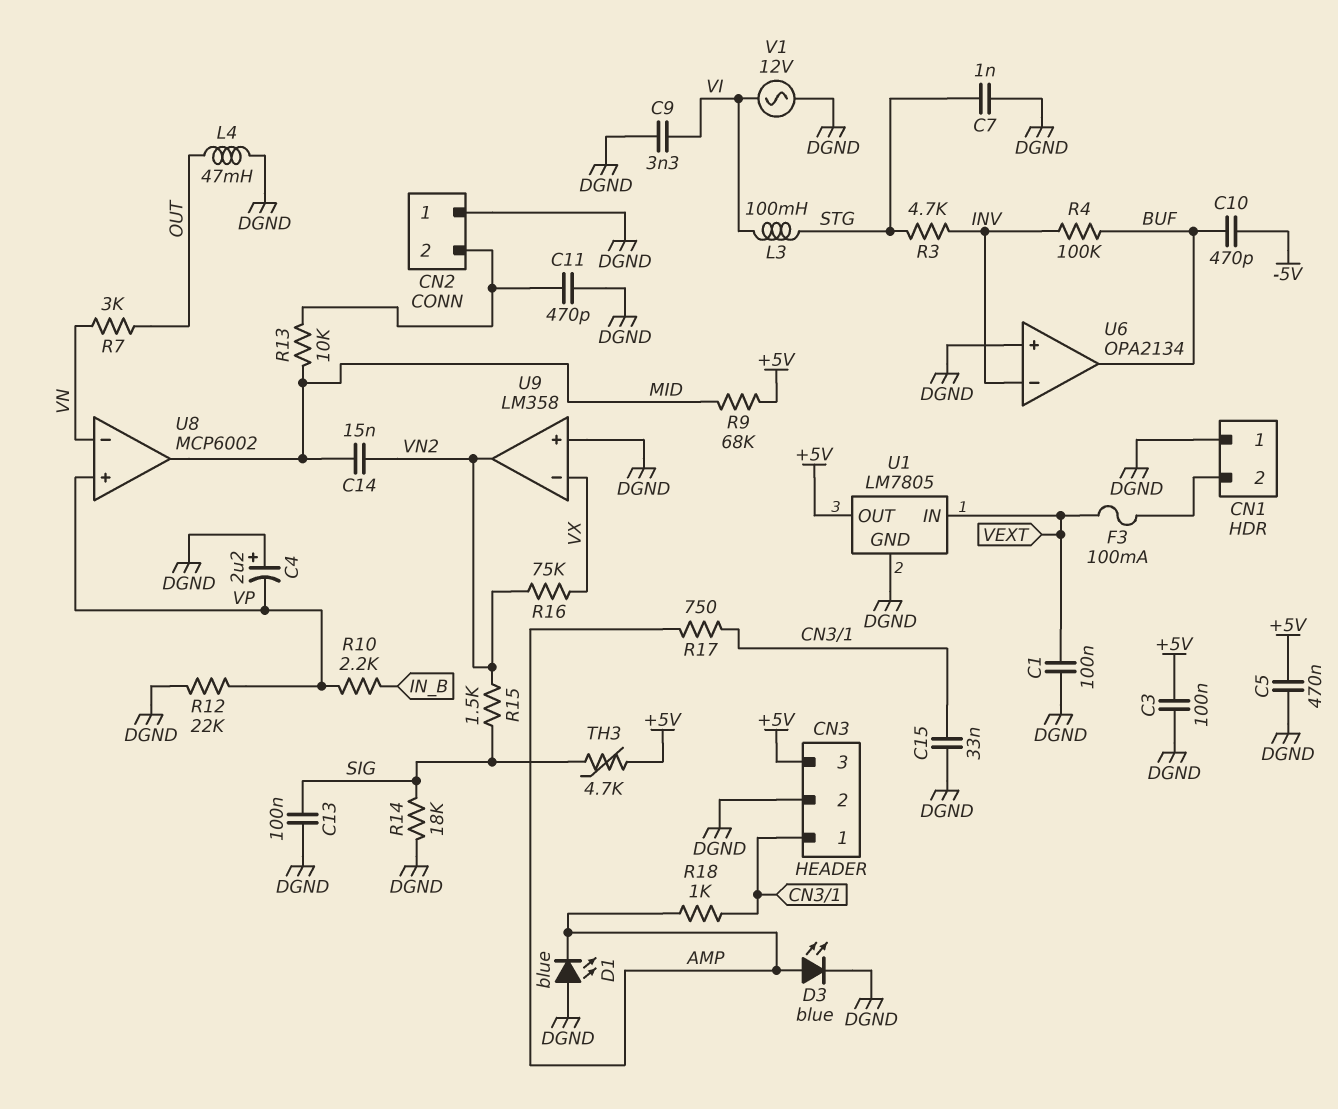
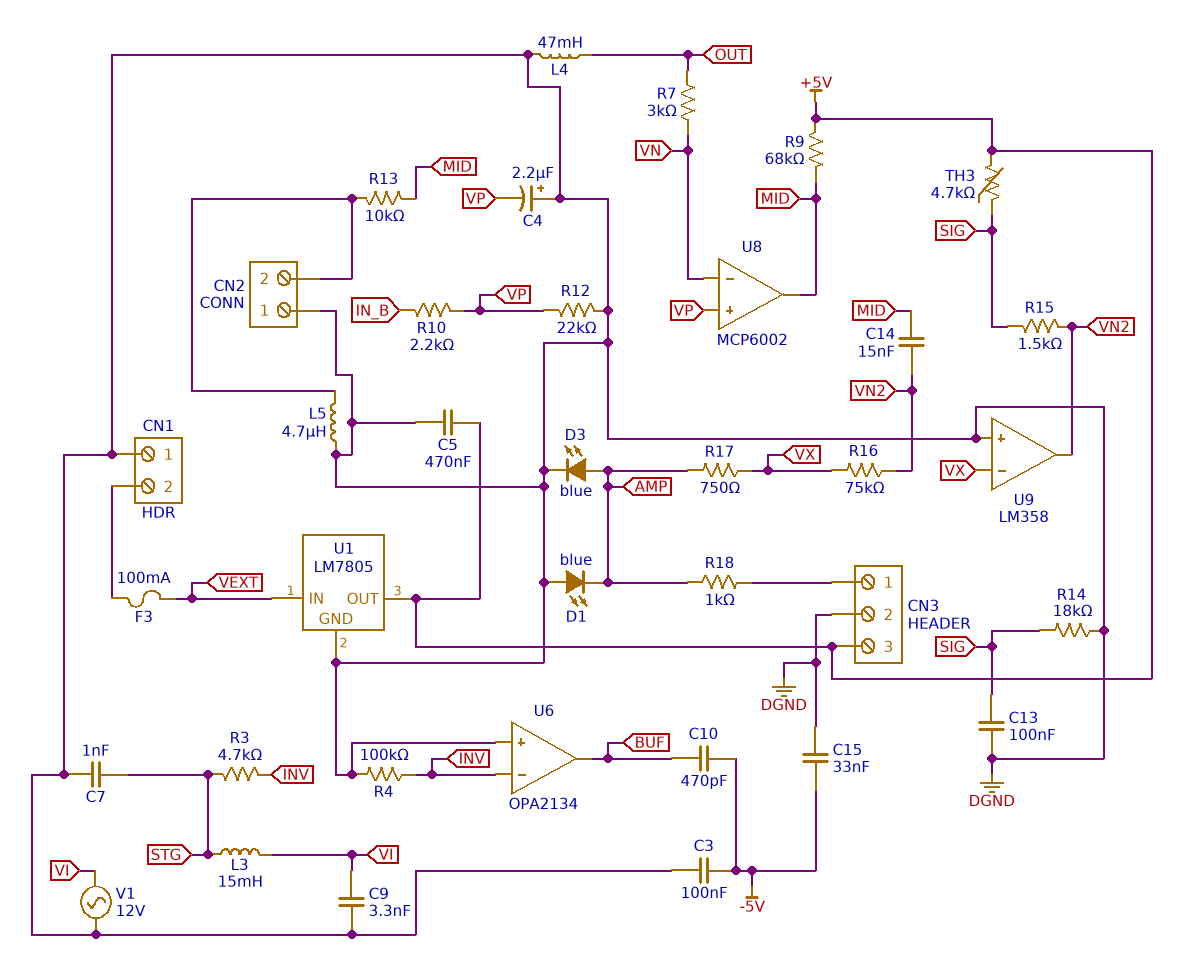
C1: 100nF (DGND, VEXT) -> none
C3: 100nF (+5V, DGND) -> 100nF (-5V, DGND)
C11: 470pF (CN2/2, DGND) -> none
C15: 33nF (CN3/1, DGND) -> 33nF (-5V, DGND)
L3: 100mH (STG, VI) -> 15mH (STG, VI)
L5: none -> 4.7uH (CN2/2, DGND)
R4: 100k (BUF, INV) -> 100k (DGND, INV)
R17: 750 (AMP, CN3/1) -> 750 (AMP, VX)

